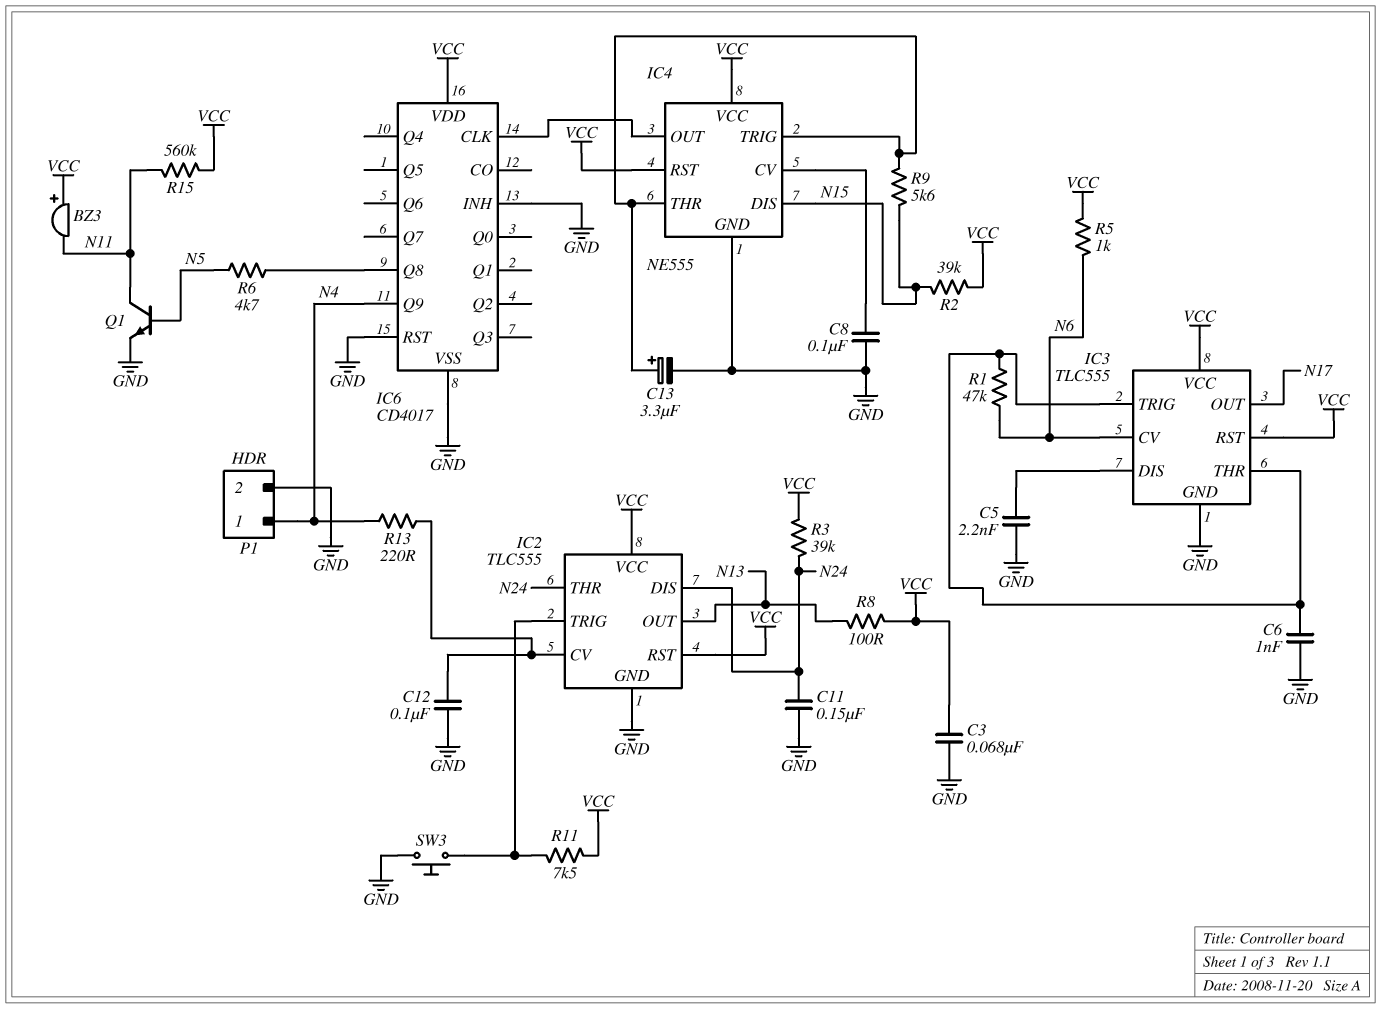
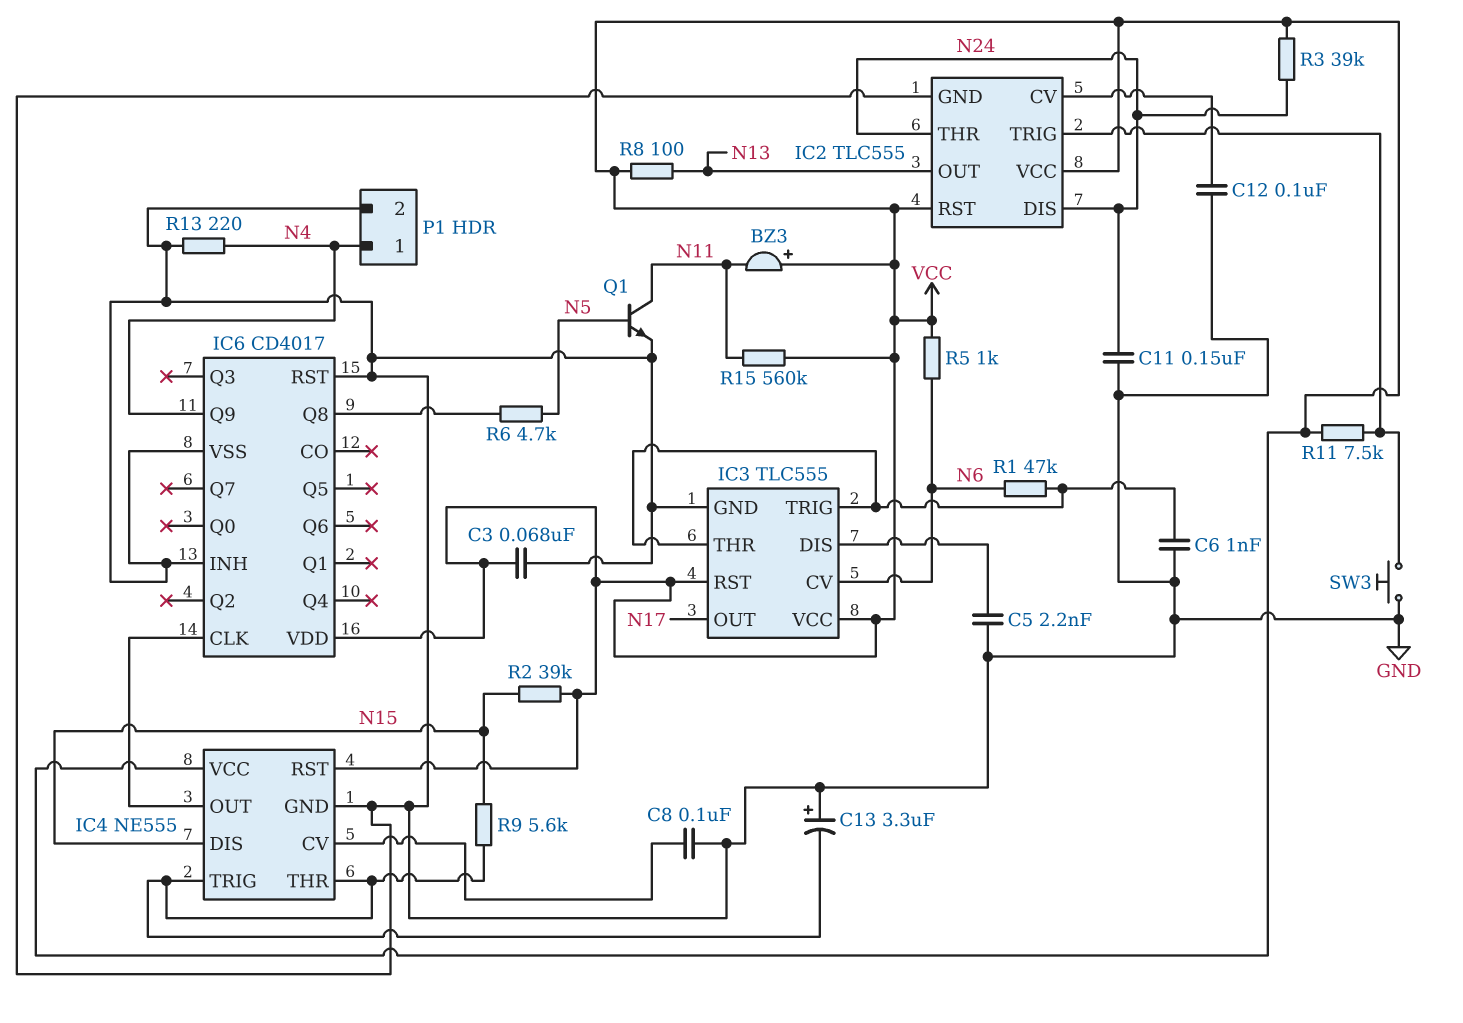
C13: 3.3uF (plus IC4/THR, minus GND) -> 3.3uF (plus GND, minus IC4/THR)
R13: 220 (IC2/CV, N4) -> 220 (GND, N4)

